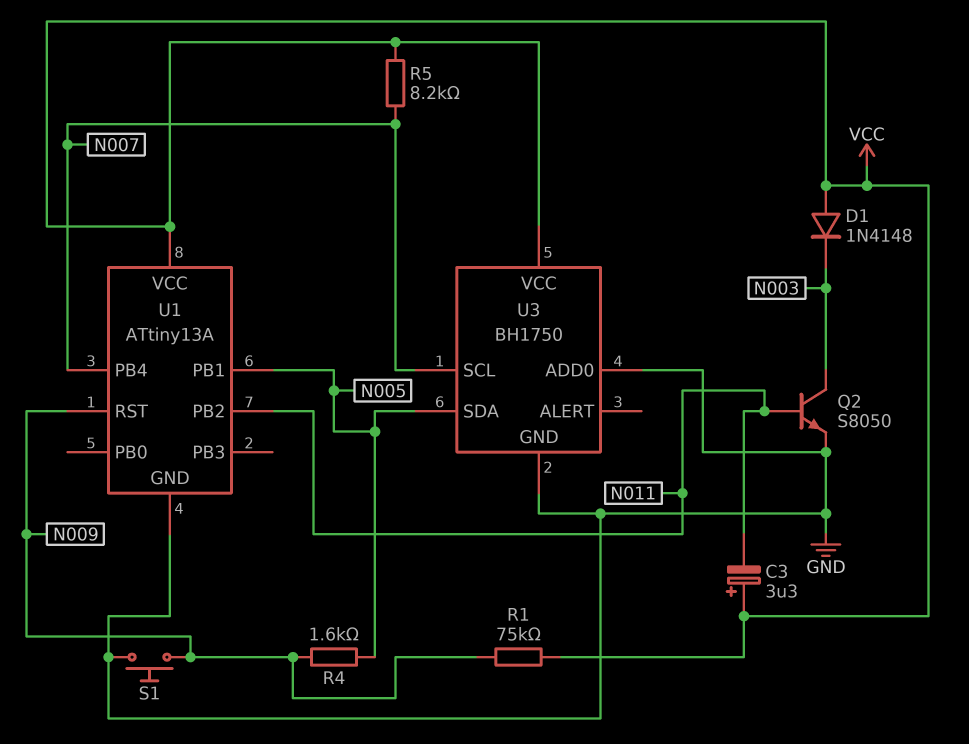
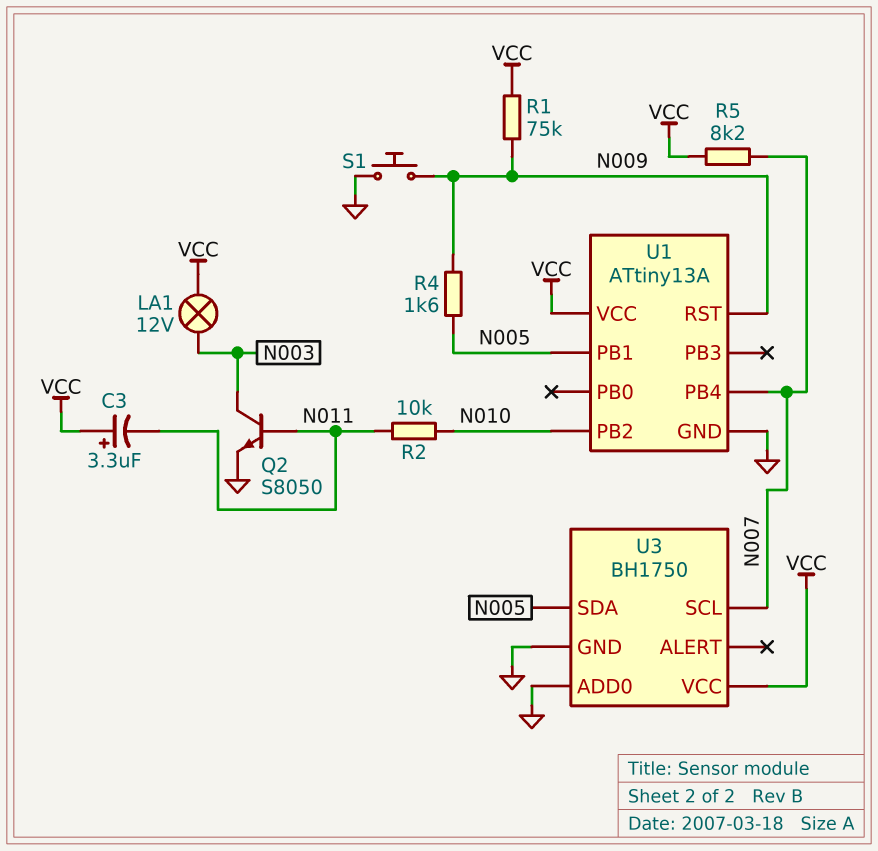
D1: diode 1N4148 (A VCC, K N003) -> none
LA1: none -> lamp 12V (N003, VCC)
R2: none -> 10k (N010, N011)
U1 pin PB2: N011 -> N010

